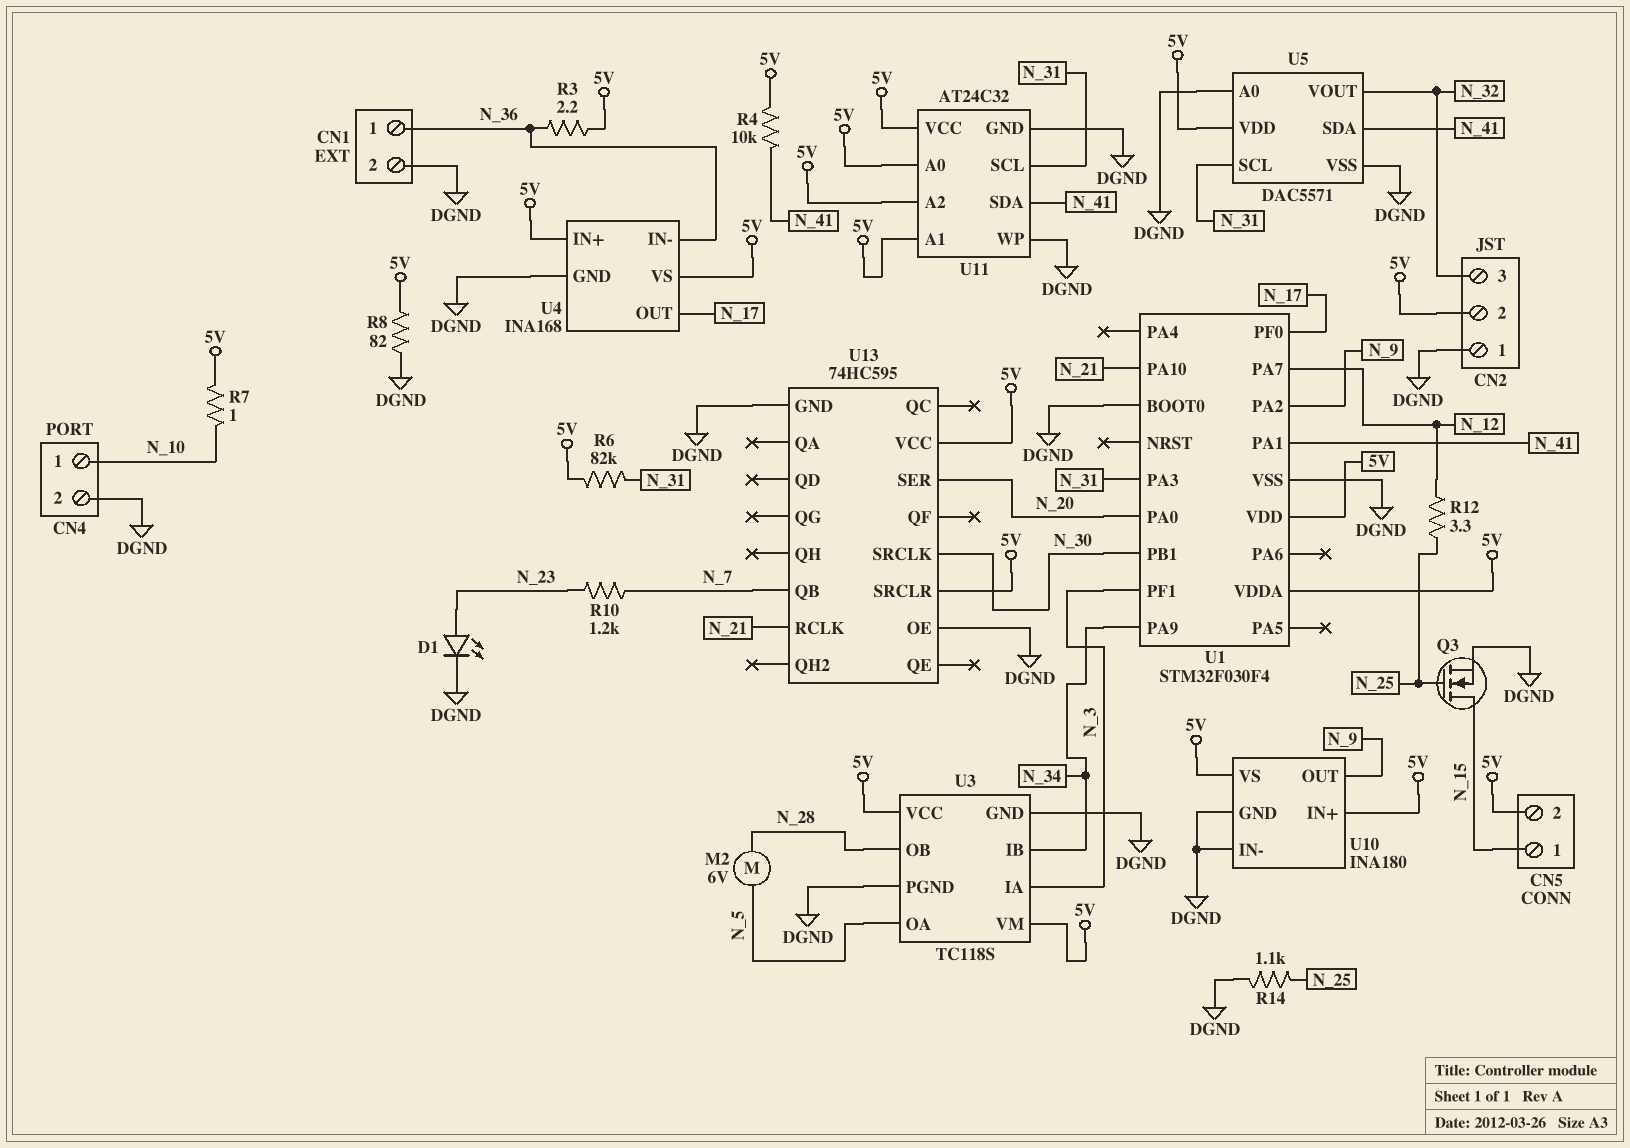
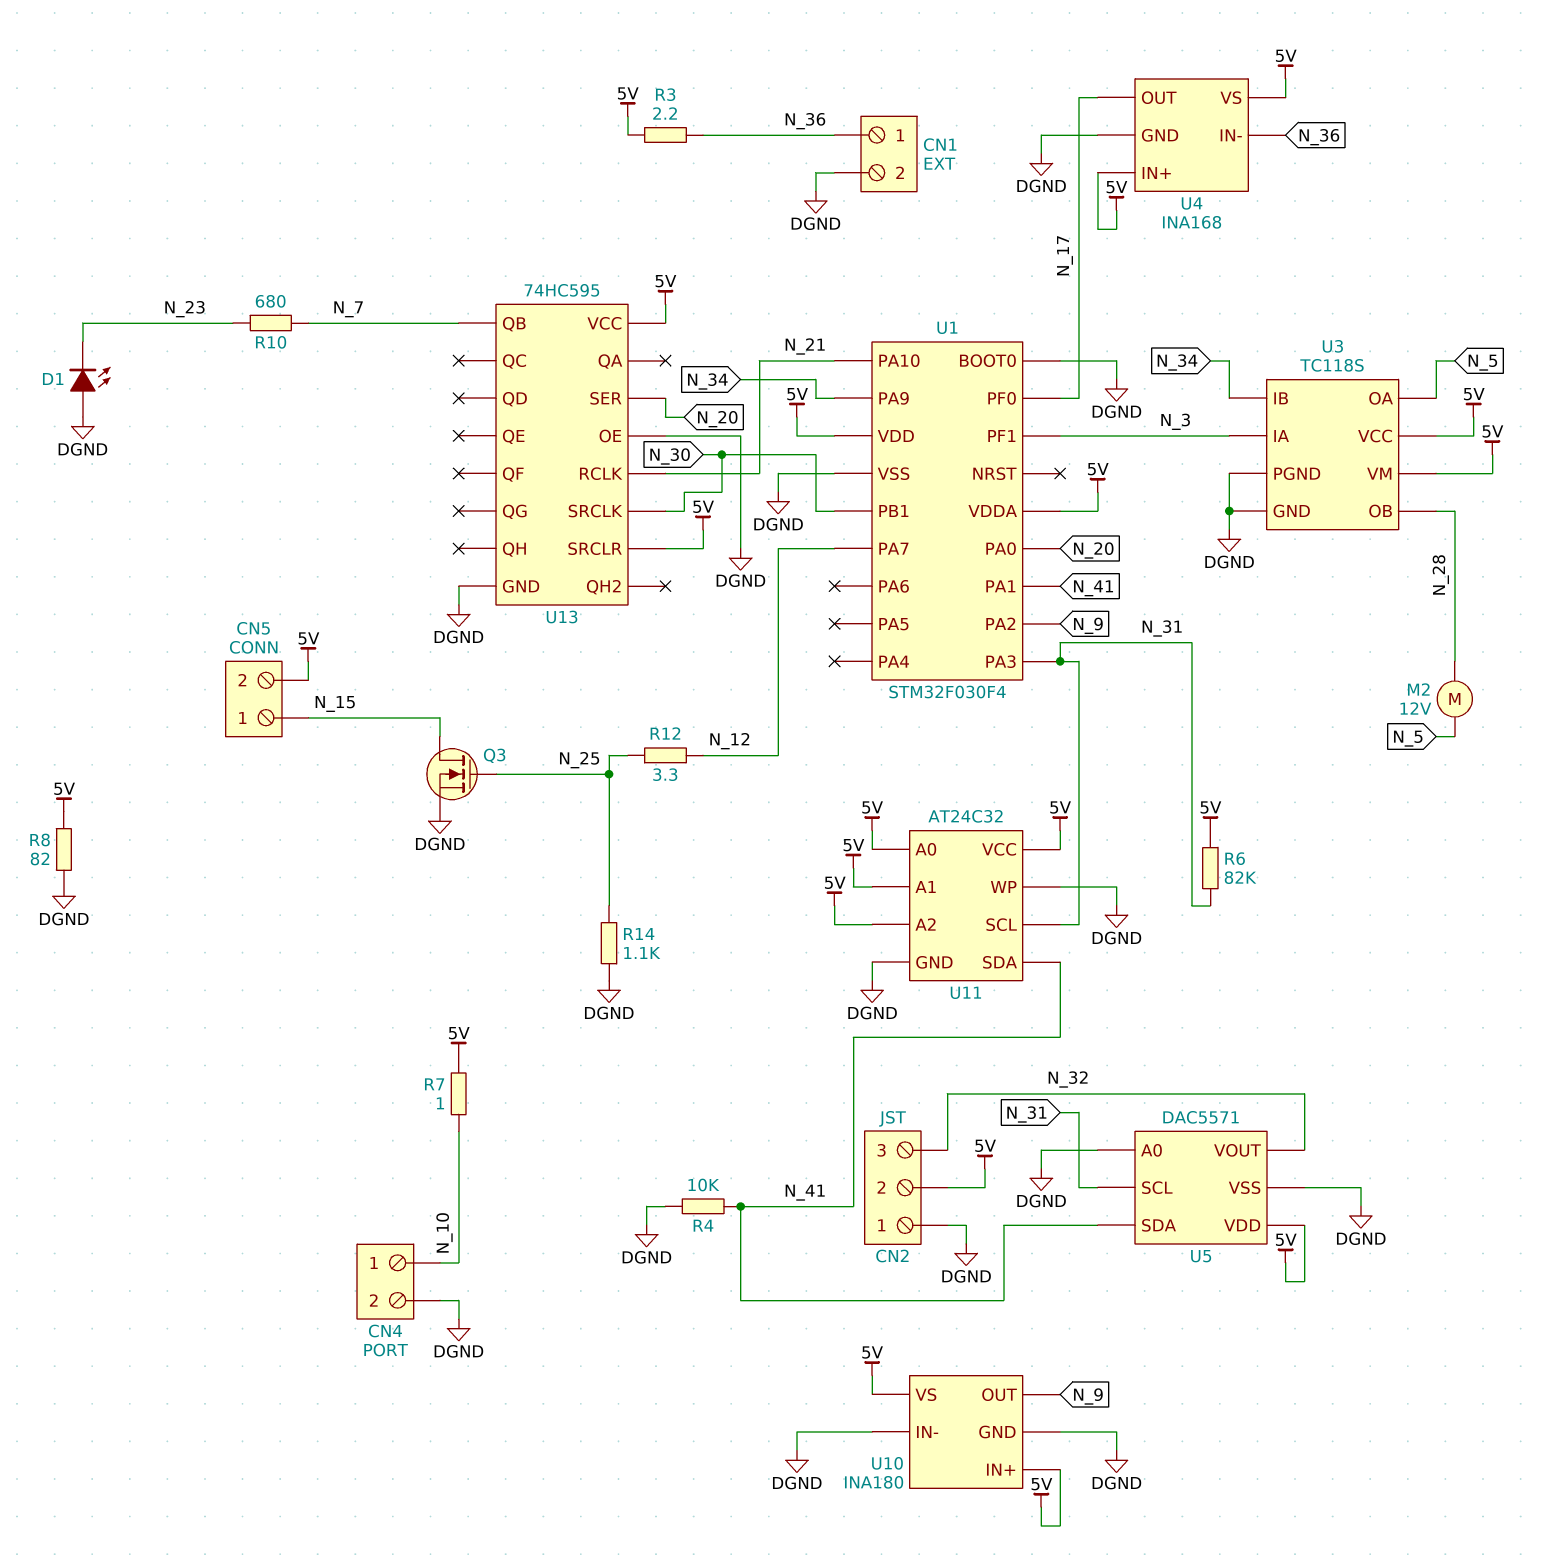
D1: LED (A N_23, K DGND) -> LED (A DGND, K N_23)
M2: motor 6V (N_5, N_28) -> motor 12V (N_5, N_28)
R4: 10k (5V, N_41) -> 10k (DGND, N_41)
R10: 1.2k (N_7, N_23) -> 680 (N_7, N_23)

